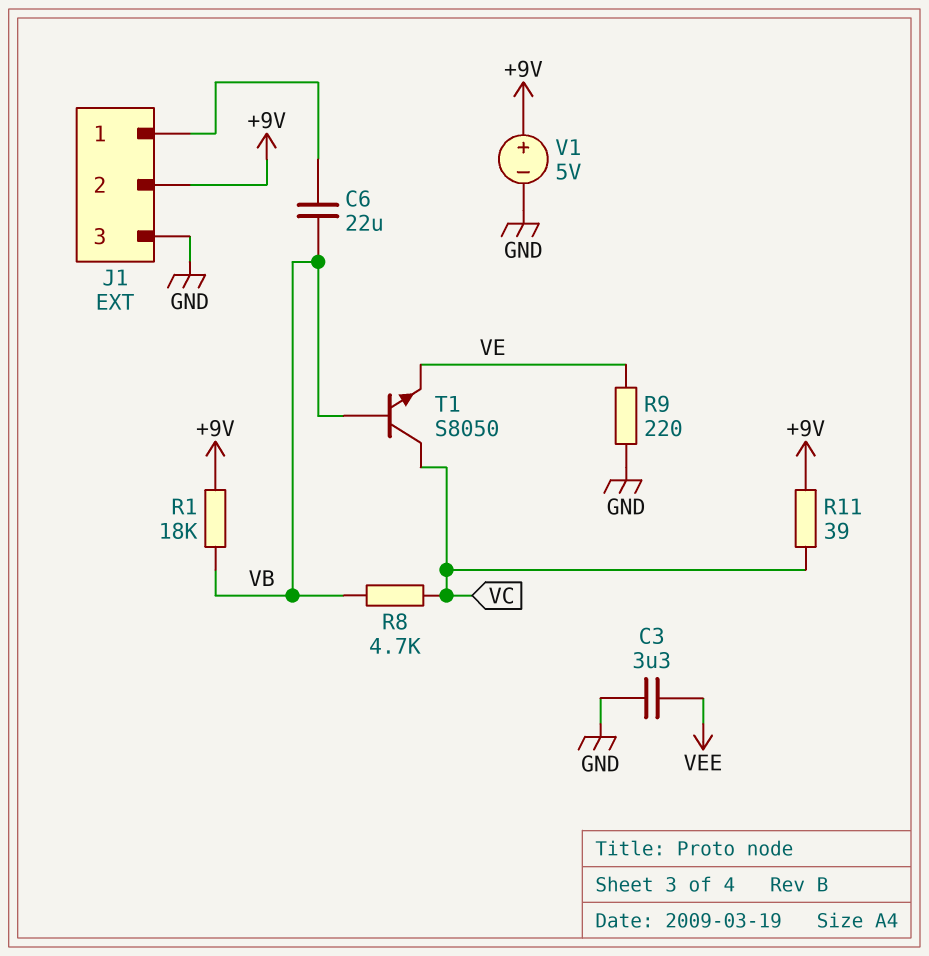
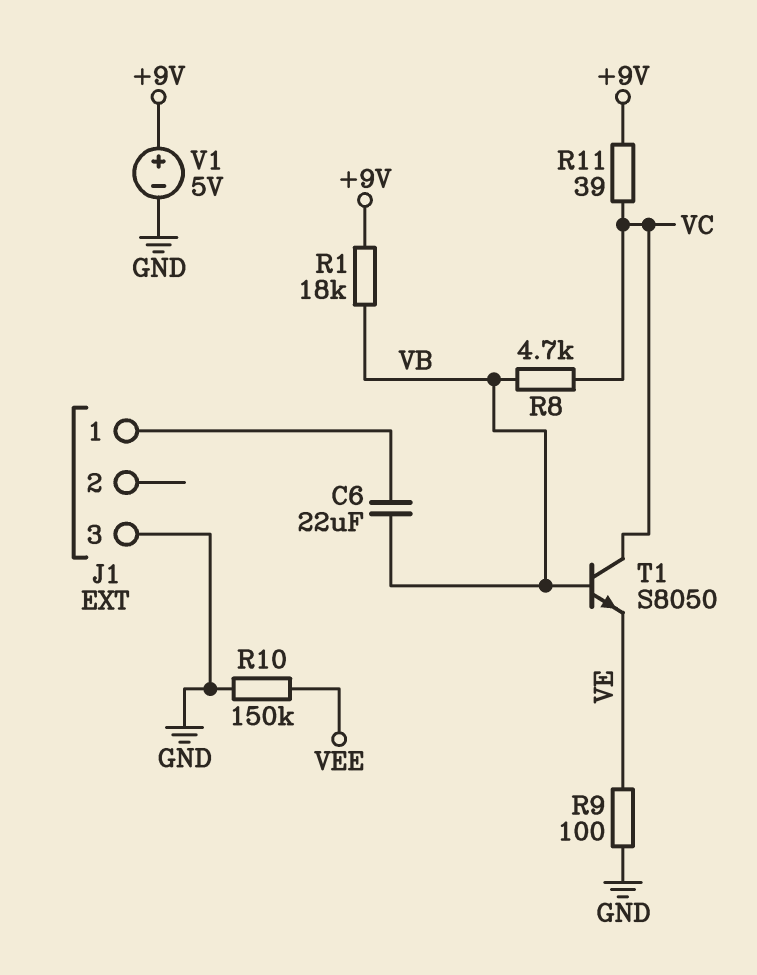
C3: 3.3uF (GND, VEE) -> none
J1 pin 2: +9V -> none
R9: 220 (GND, VE) -> 100 (GND, VE)
R10: none -> 150k (GND, VEE)

